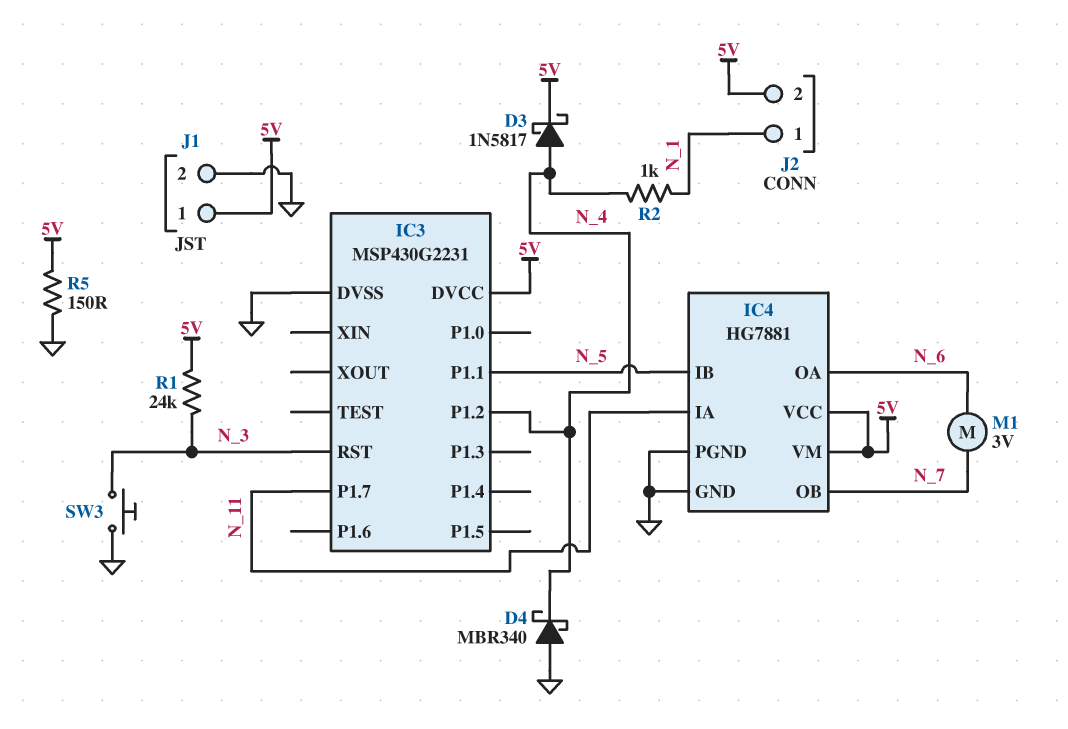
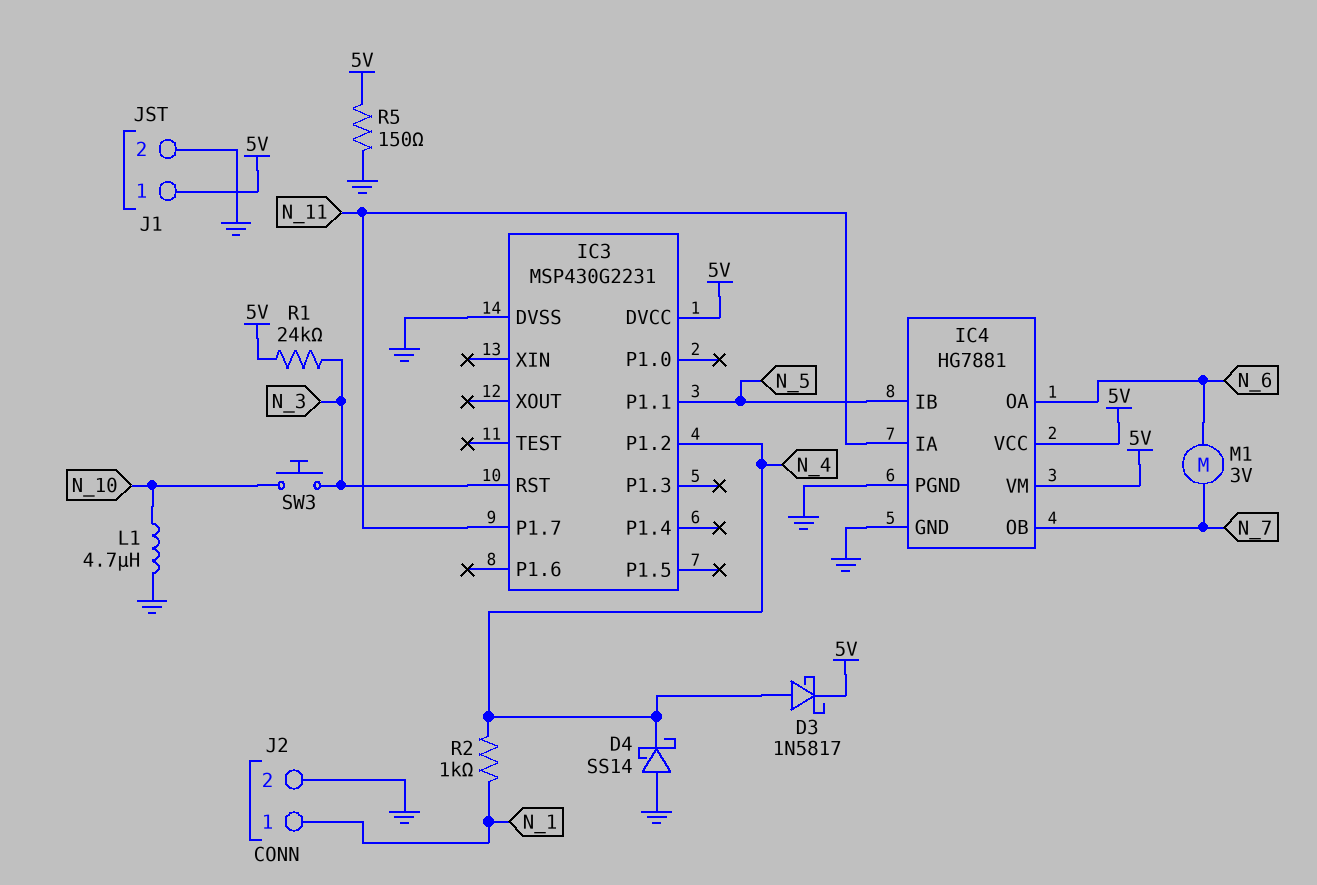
D4: schottky MBR340 (A GND, K N_4) -> schottky SS14 (A GND, K N_4)
J2 pin 2: 5V -> GND
L1: none -> 4.7uH (GND, N_10)
SW3: button (GND, N_3) -> button (N_3, N_10)

